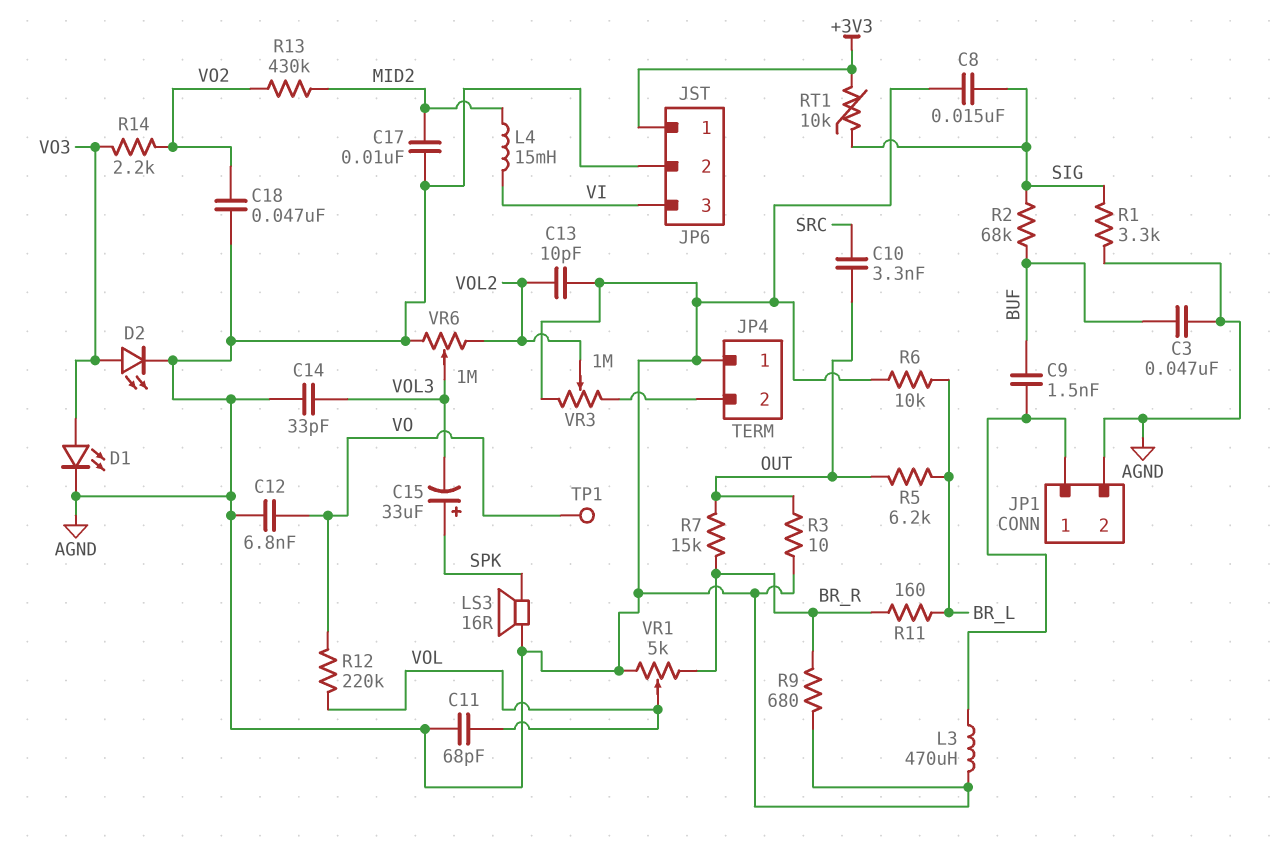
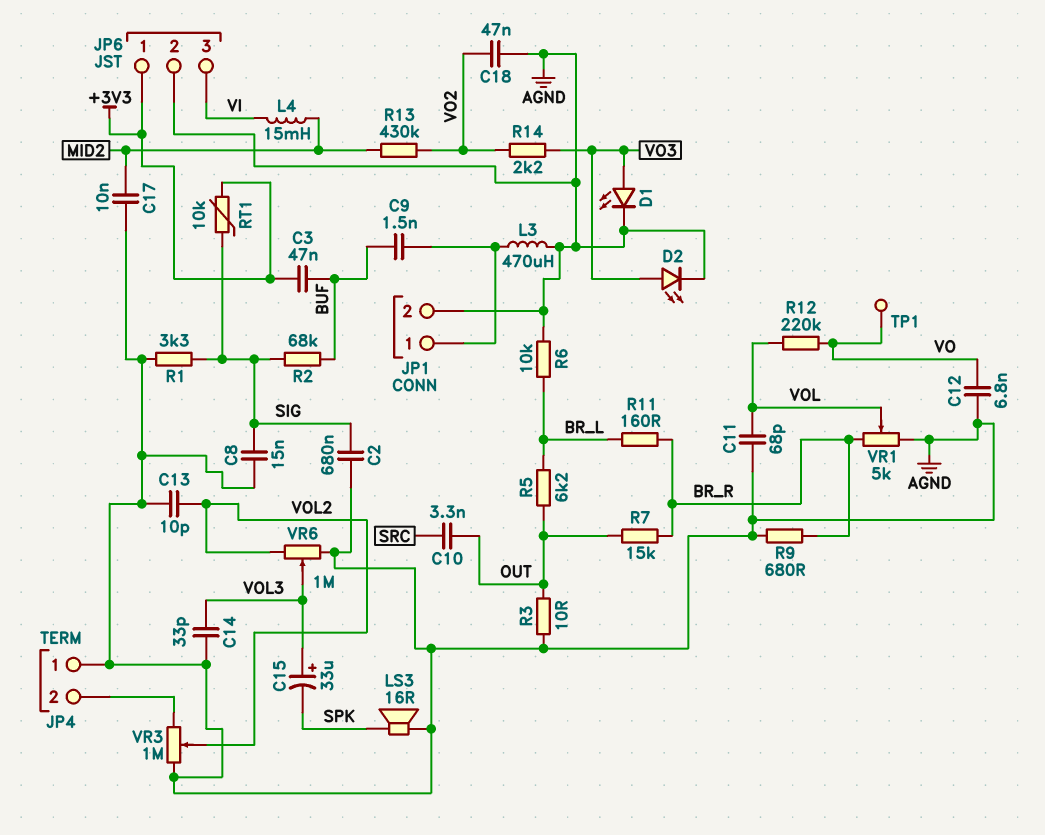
C2: none -> 680nF (AGND, SIG)
C3: 47nF (AGND, BUF) -> 47nF (+3V3, BUF)
C15: 33uF (plus SPK, minus VOL3) -> 33uF (plus VOL3, minus SPK)

